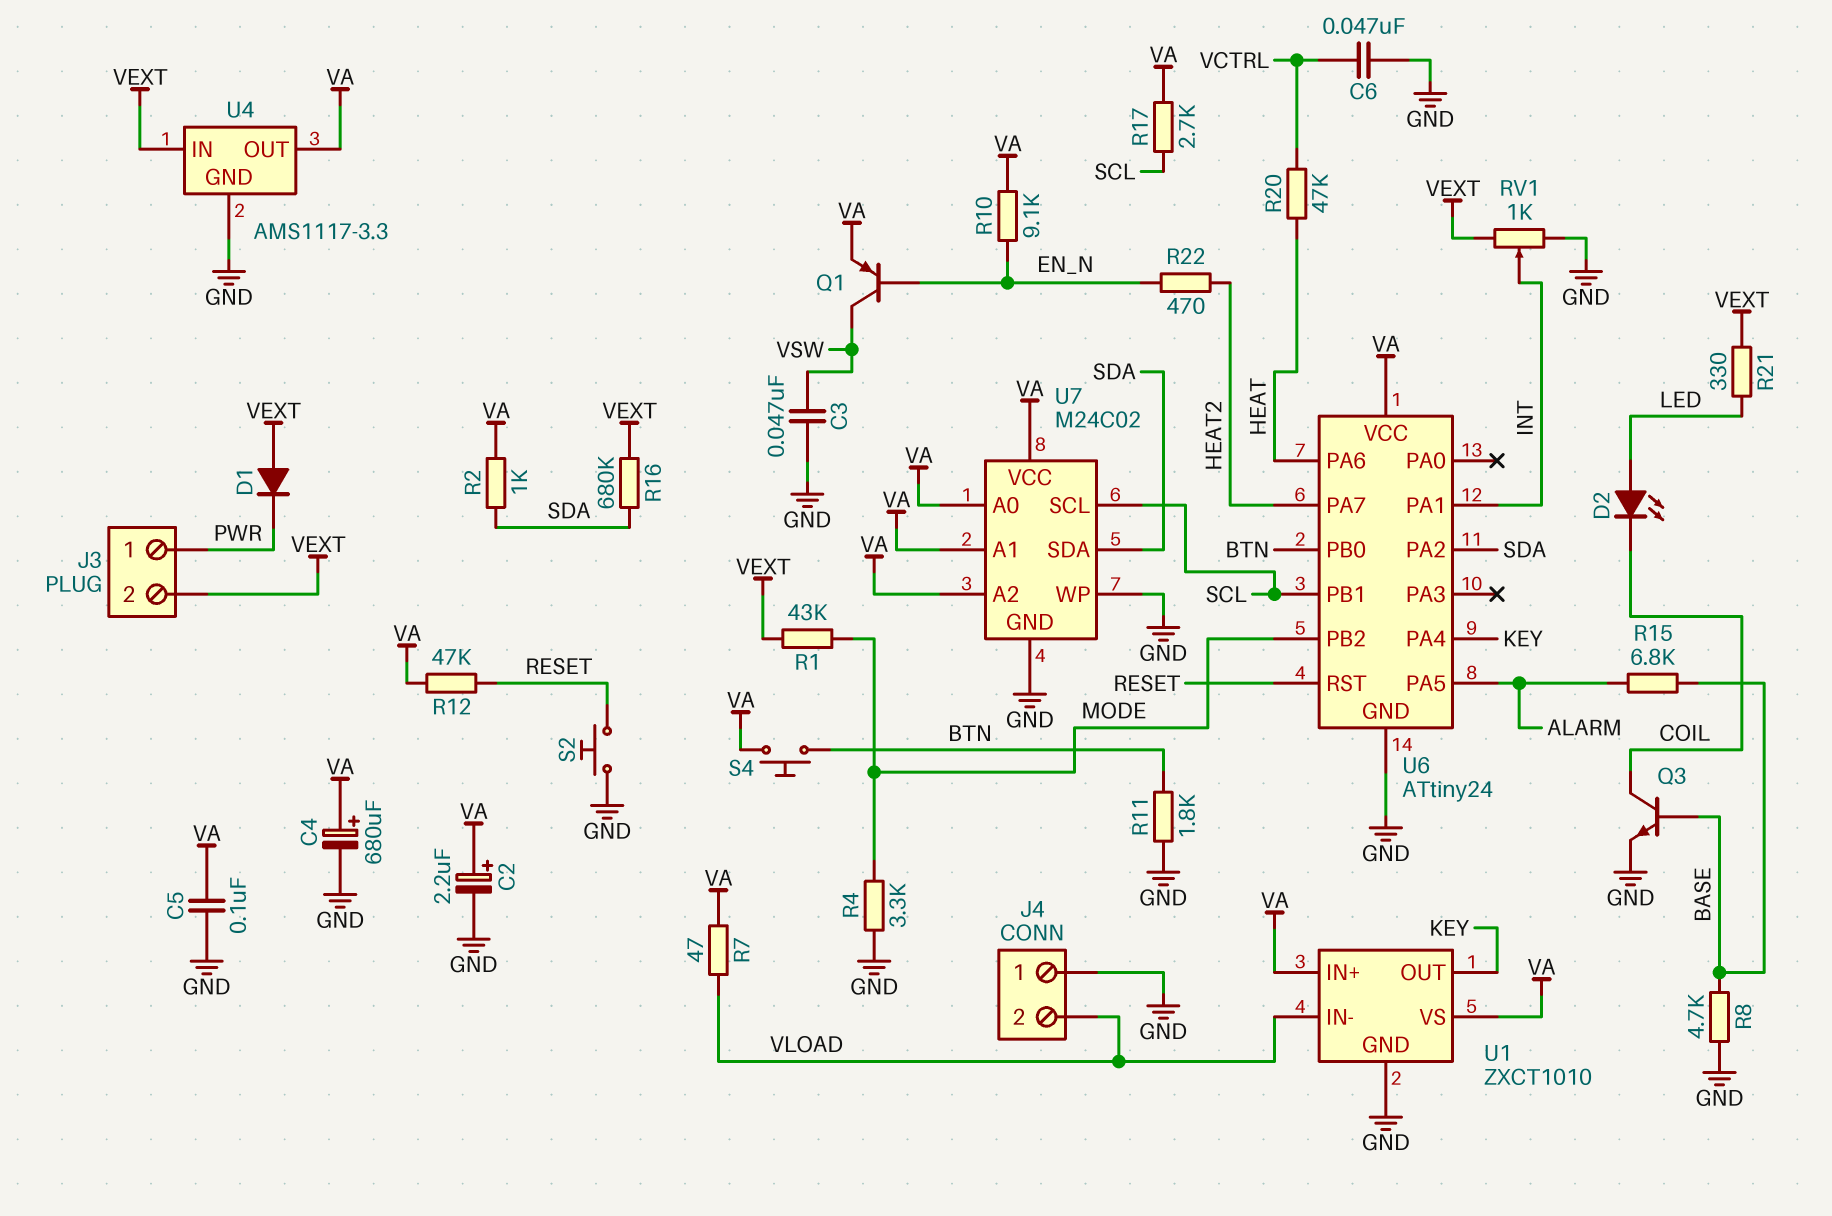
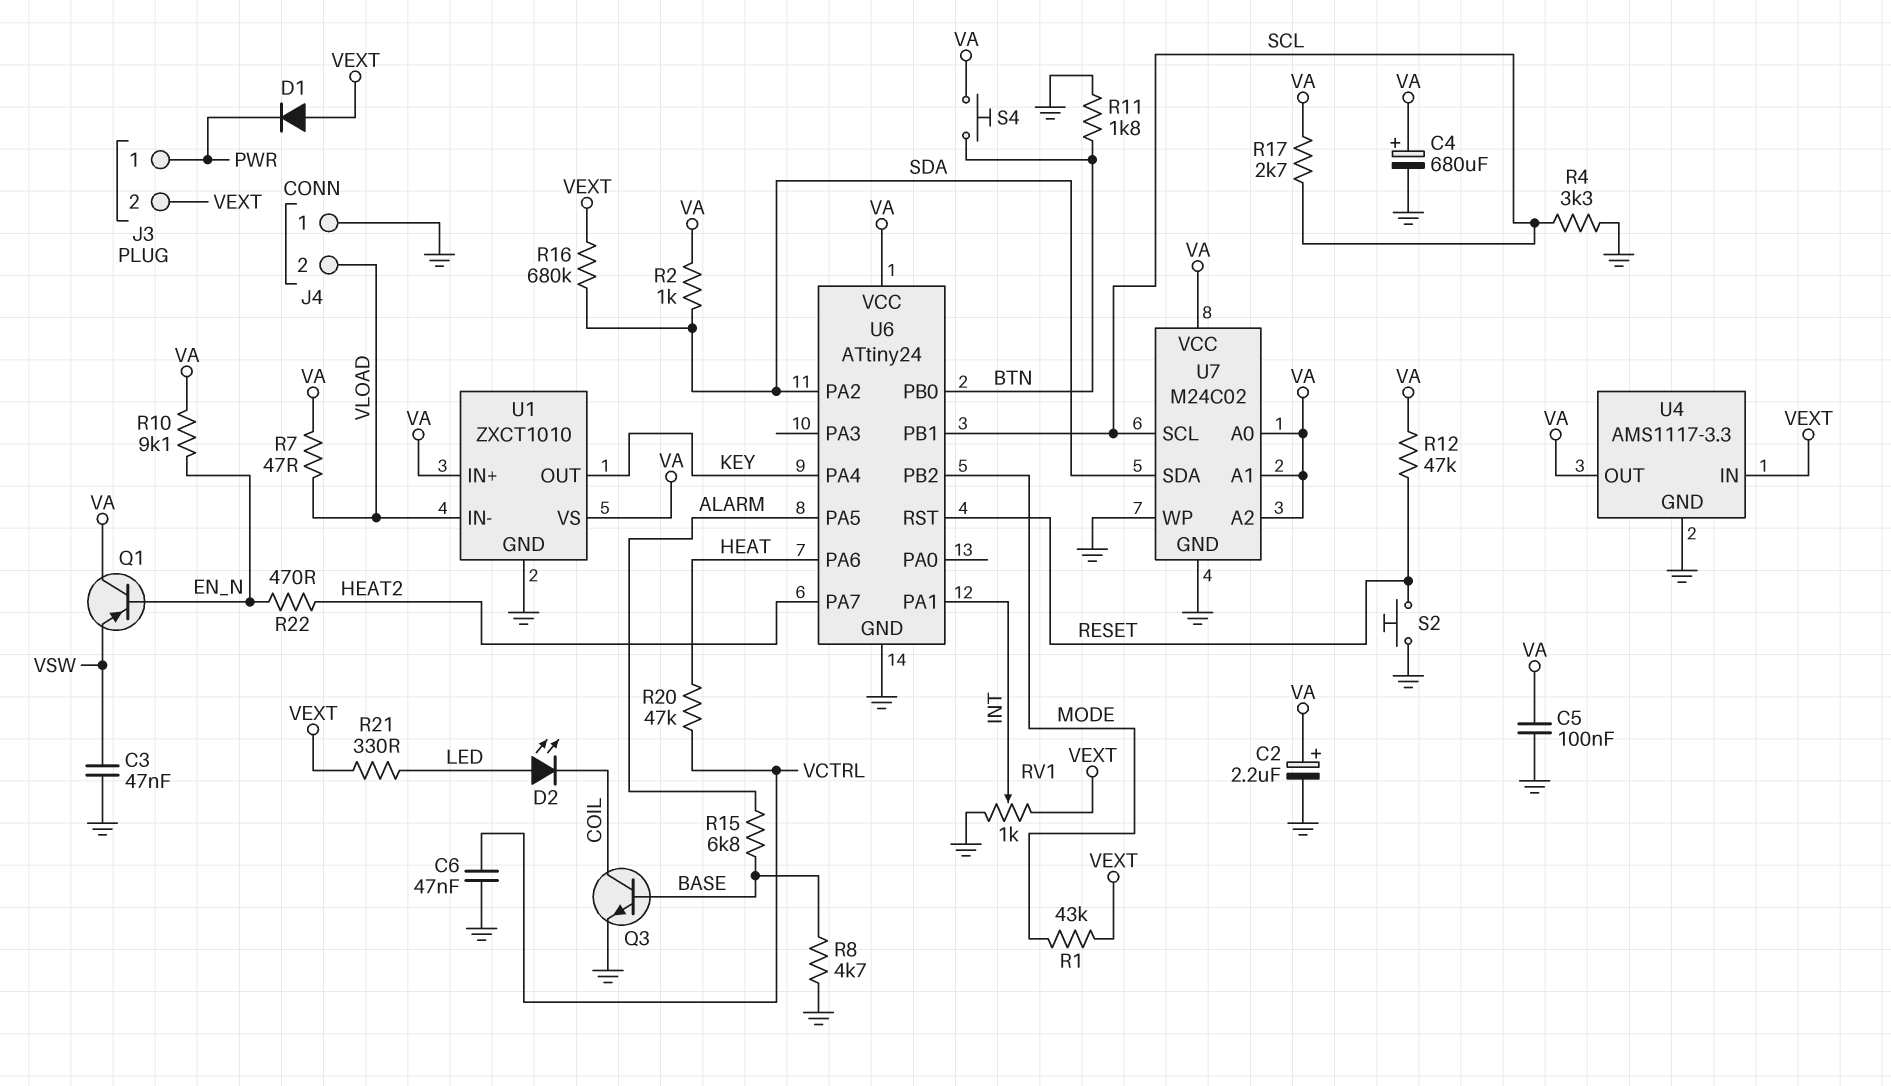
Q1: PNP (B EN_N, C VSW, E VA) -> PNP (B EN_N, C VA, E VSW)
R4: 3.3k (GND, MODE) -> 3.3k (GND, SCL)

